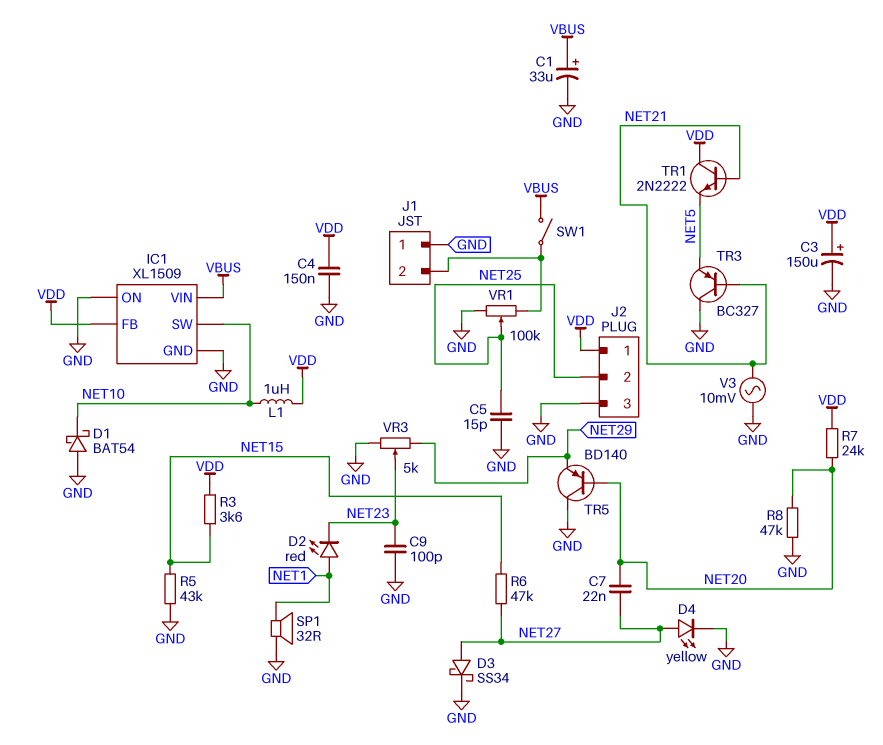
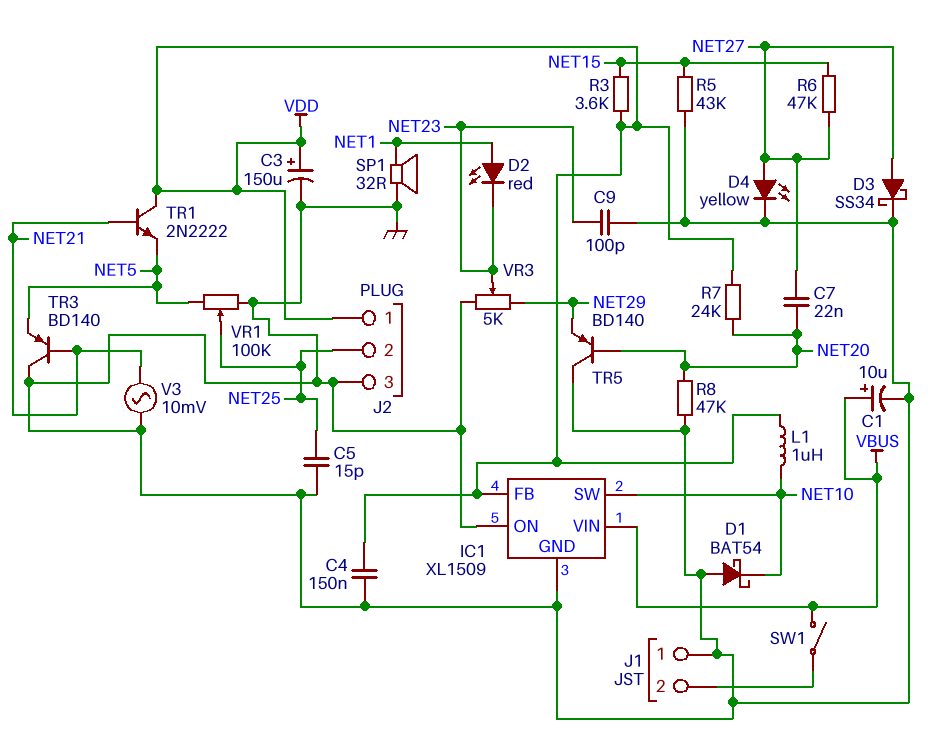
C1: 33uF (plus VBUS, minus GND) -> 10uF (plus VBUS, minus GND)
TR3: PNP BC327 (B NET21, C GND, E NET5) -> PNP BD140 (B NET21, C GND, E NET5)
VR1: 100k (GND, J1/2, wiper NET25) -> 100k (GND, NET5, wiper NET25)

